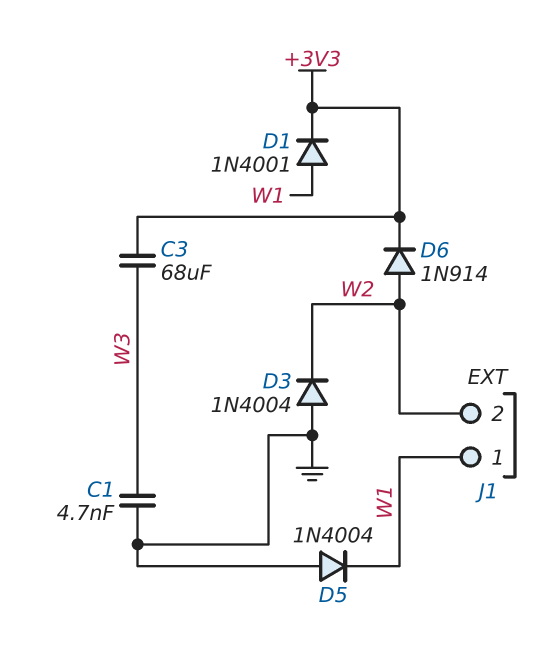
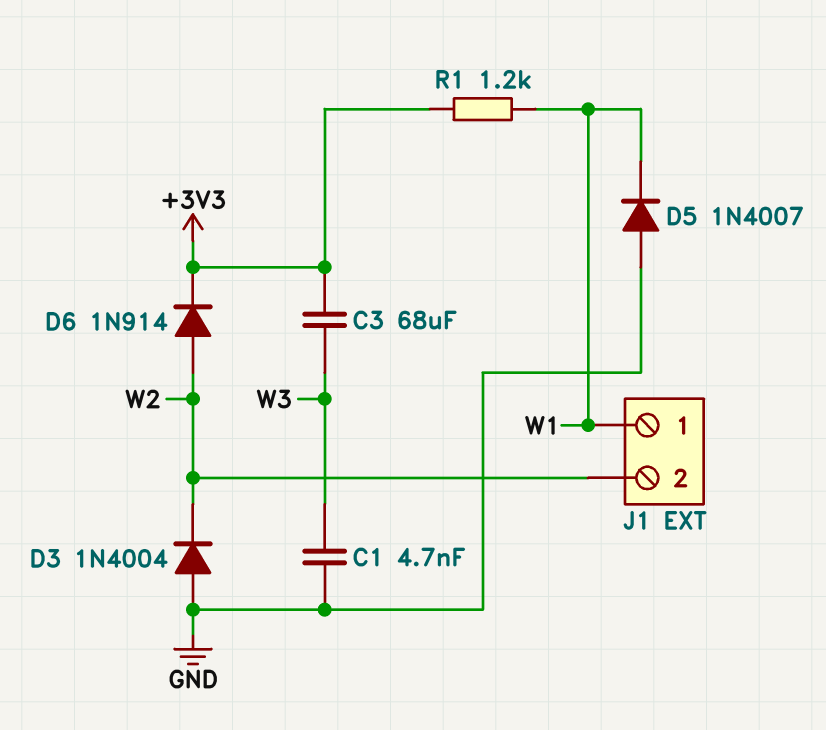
D1: diode 1N4001 (A W1, K +3V3) -> none
D5: diode 1N4004 (A GND, K W1) -> diode 1N4007 (A GND, K W1)
R1: none -> 1.2k (+3V3, W1)

